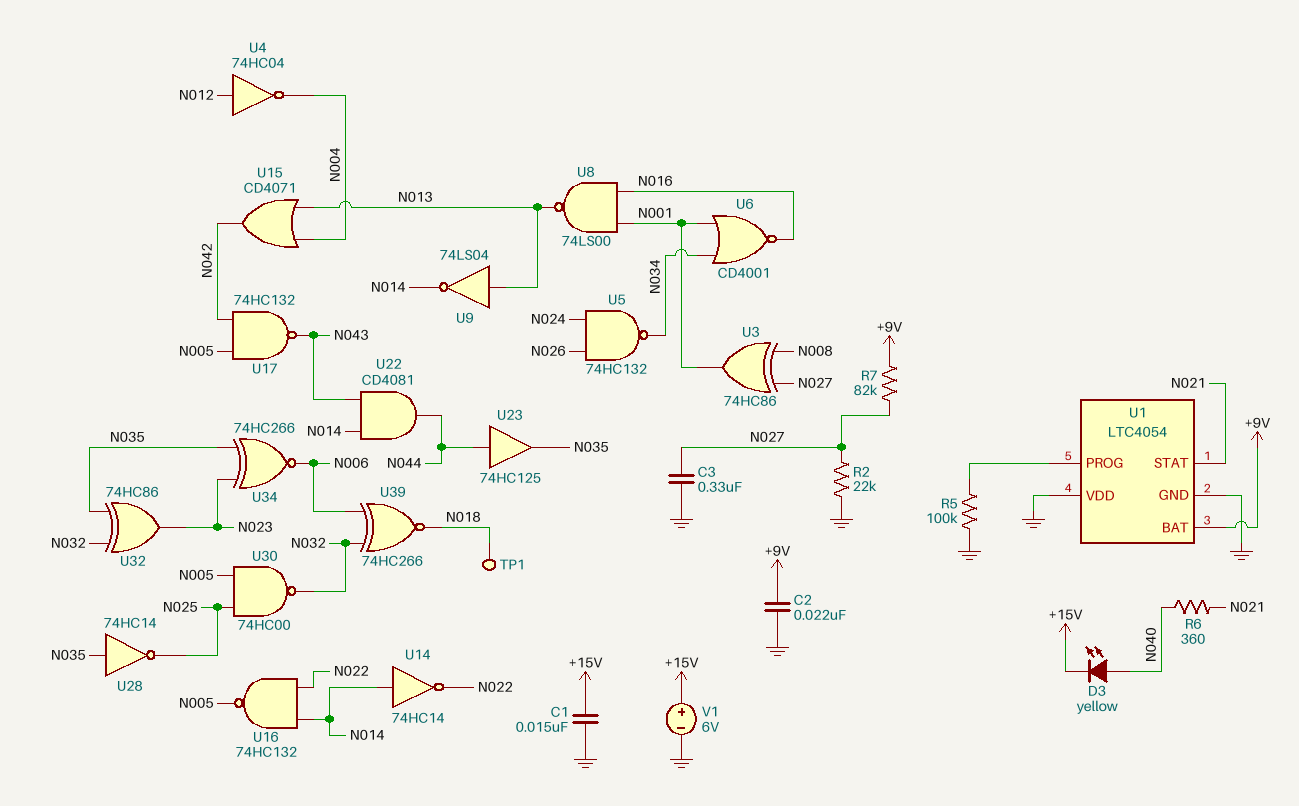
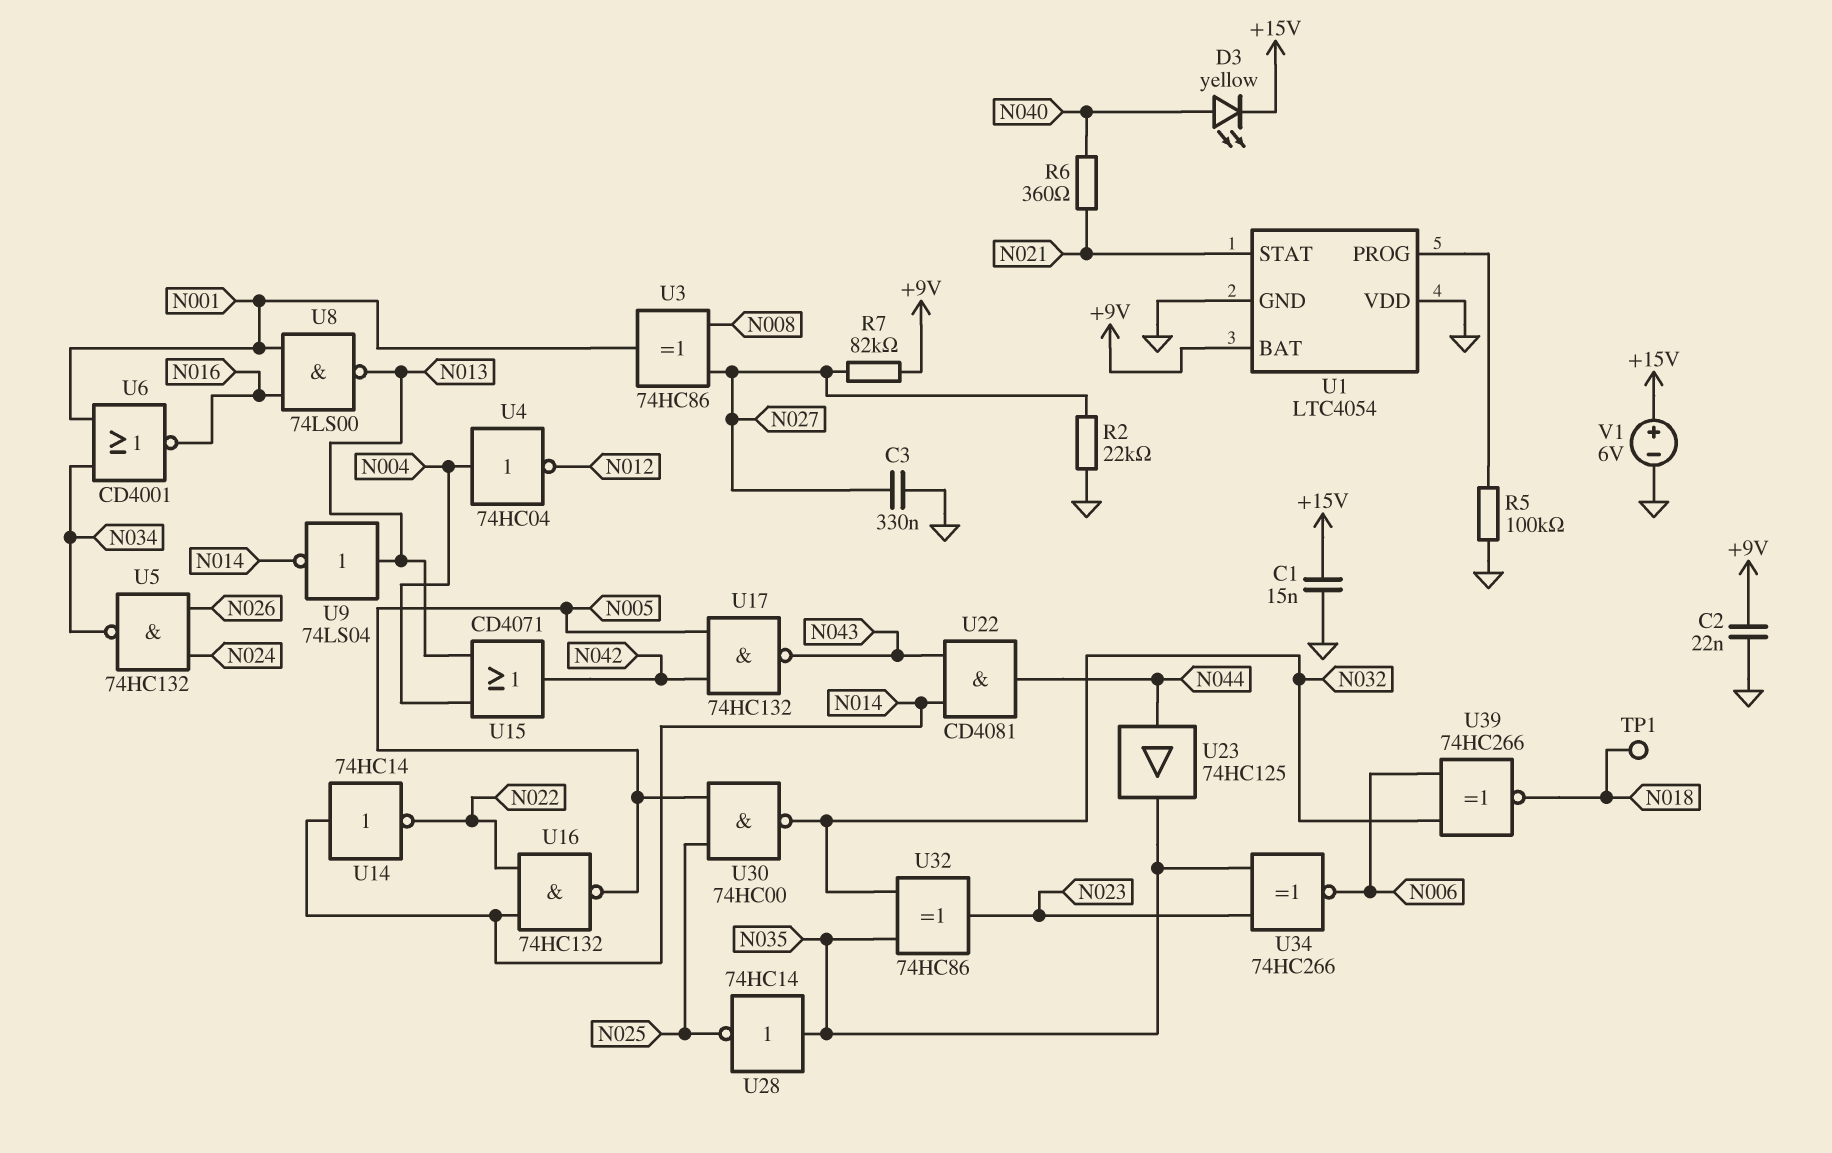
U4: NOT 74HC04 (in N012, out N004) -> NOT 74HC04 (in N004, out N012)

